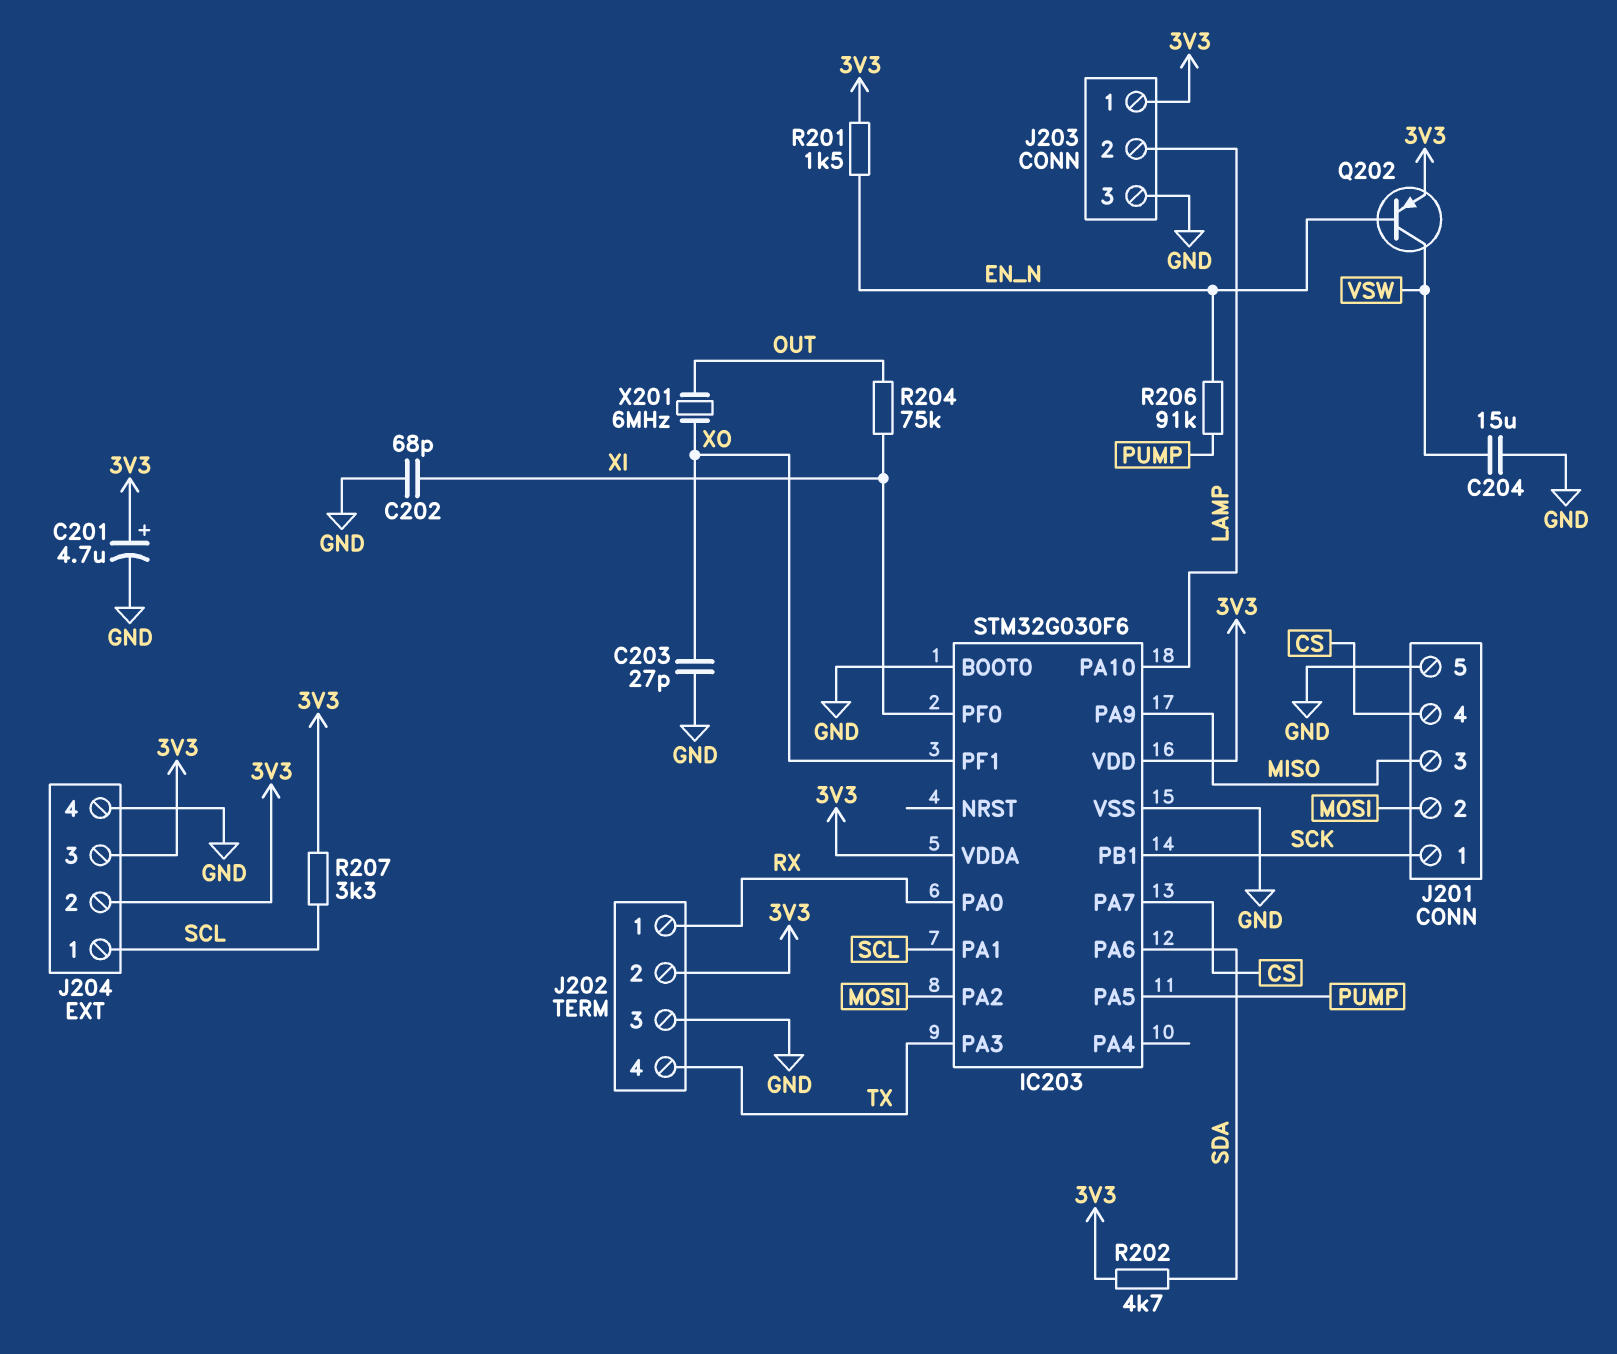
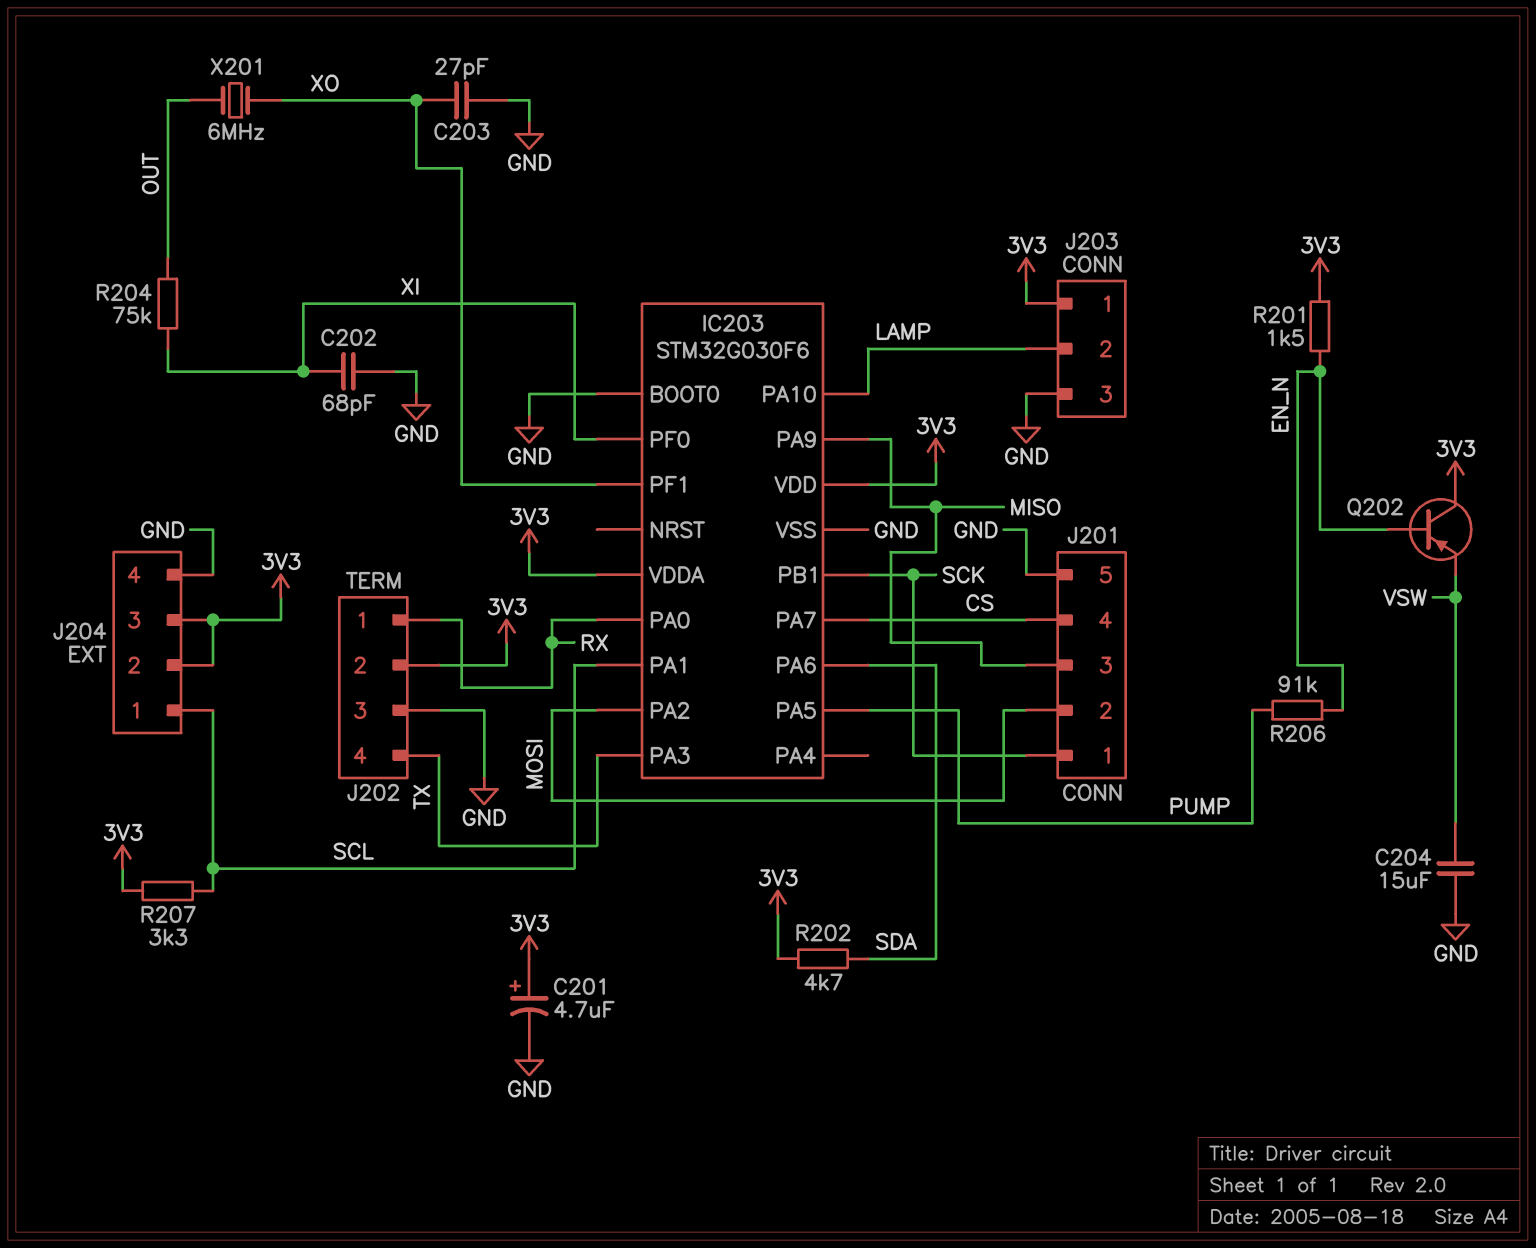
Q202: PNP (B EN_N, C VSW, E 3V3) -> PNP (B EN_N, C 3V3, E VSW)

